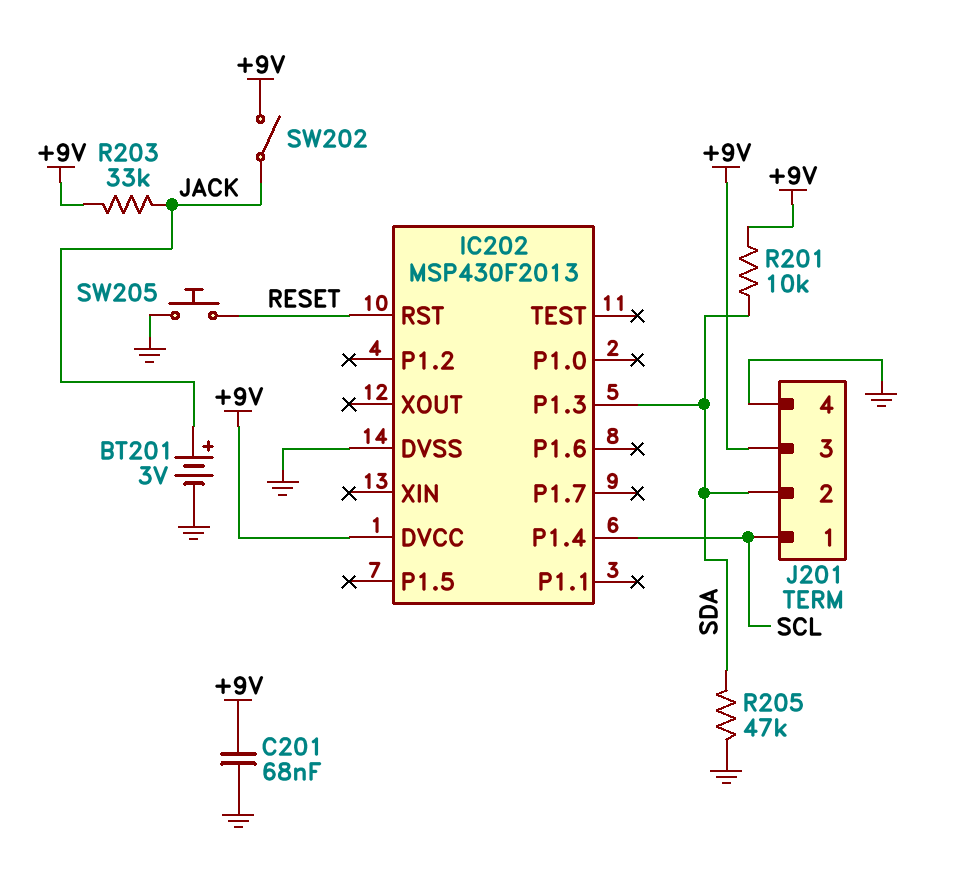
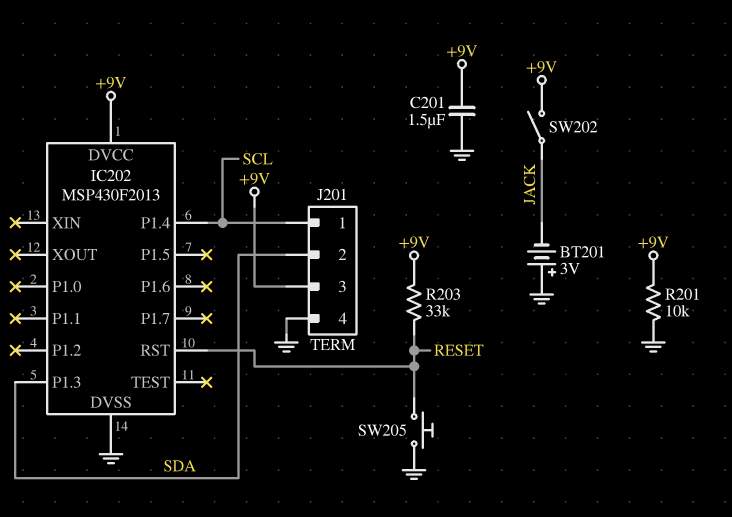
BT201: 3V (plus JACK, minus GND) -> 3V (plus GND, minus JACK)
C201: 68nF (+9V, GND) -> 1.5uF (+9V, GND)
R201: 10k (+9V, SDA) -> 10k (+9V, GND)
R203: 33k (+9V, JACK) -> 33k (+9V, RESET)
R205: 47k (GND, SDA) -> none

